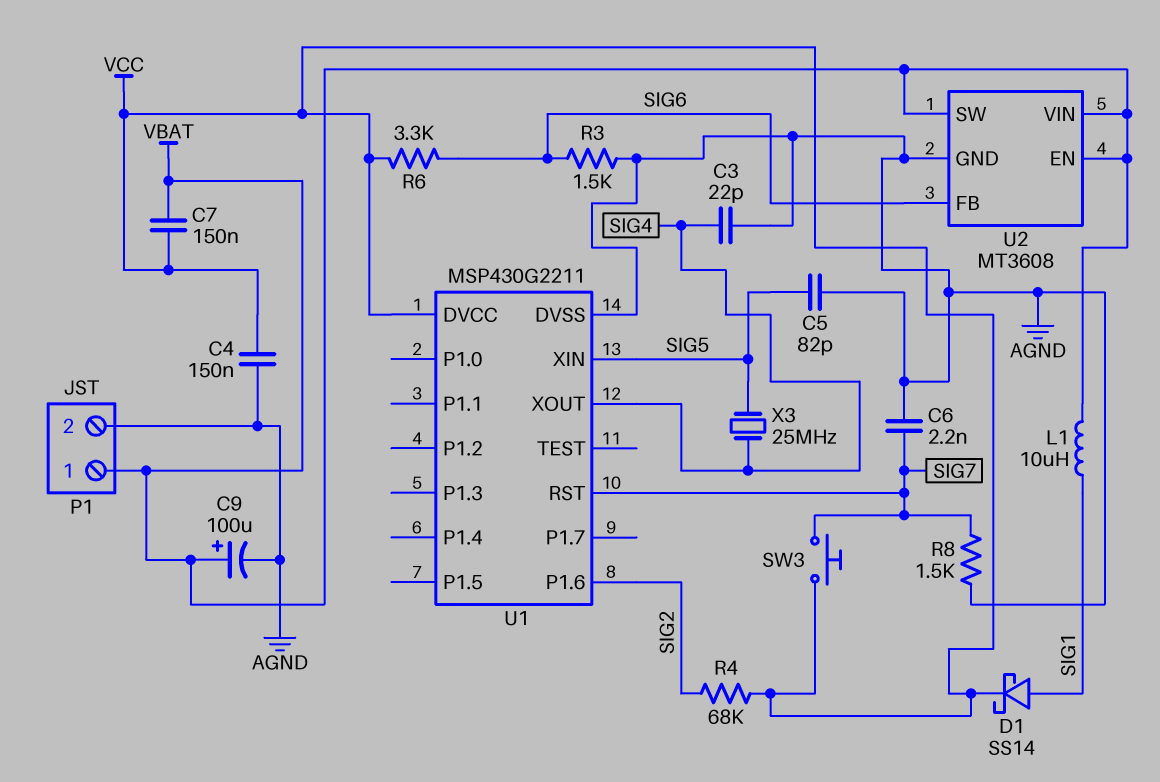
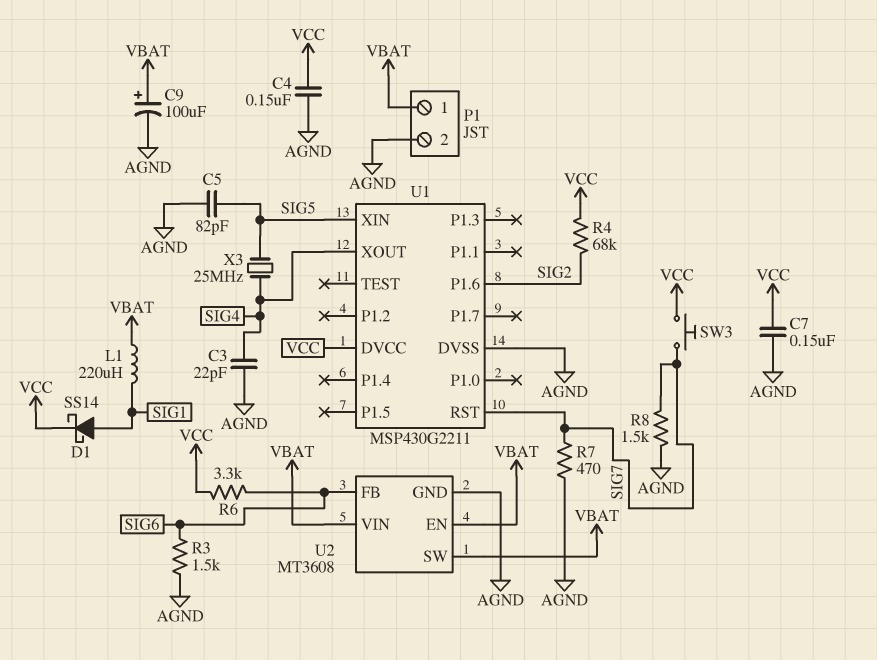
C6: 2.2nF (AGND, SIG7) -> none
C7: 150nF (VBAT, VCC) -> 150nF (AGND, VCC)
L1: 10uH (SIG1, VBAT) -> 220uH (SIG1, VBAT)
R7: none -> 470 (AGND, SIG7)

